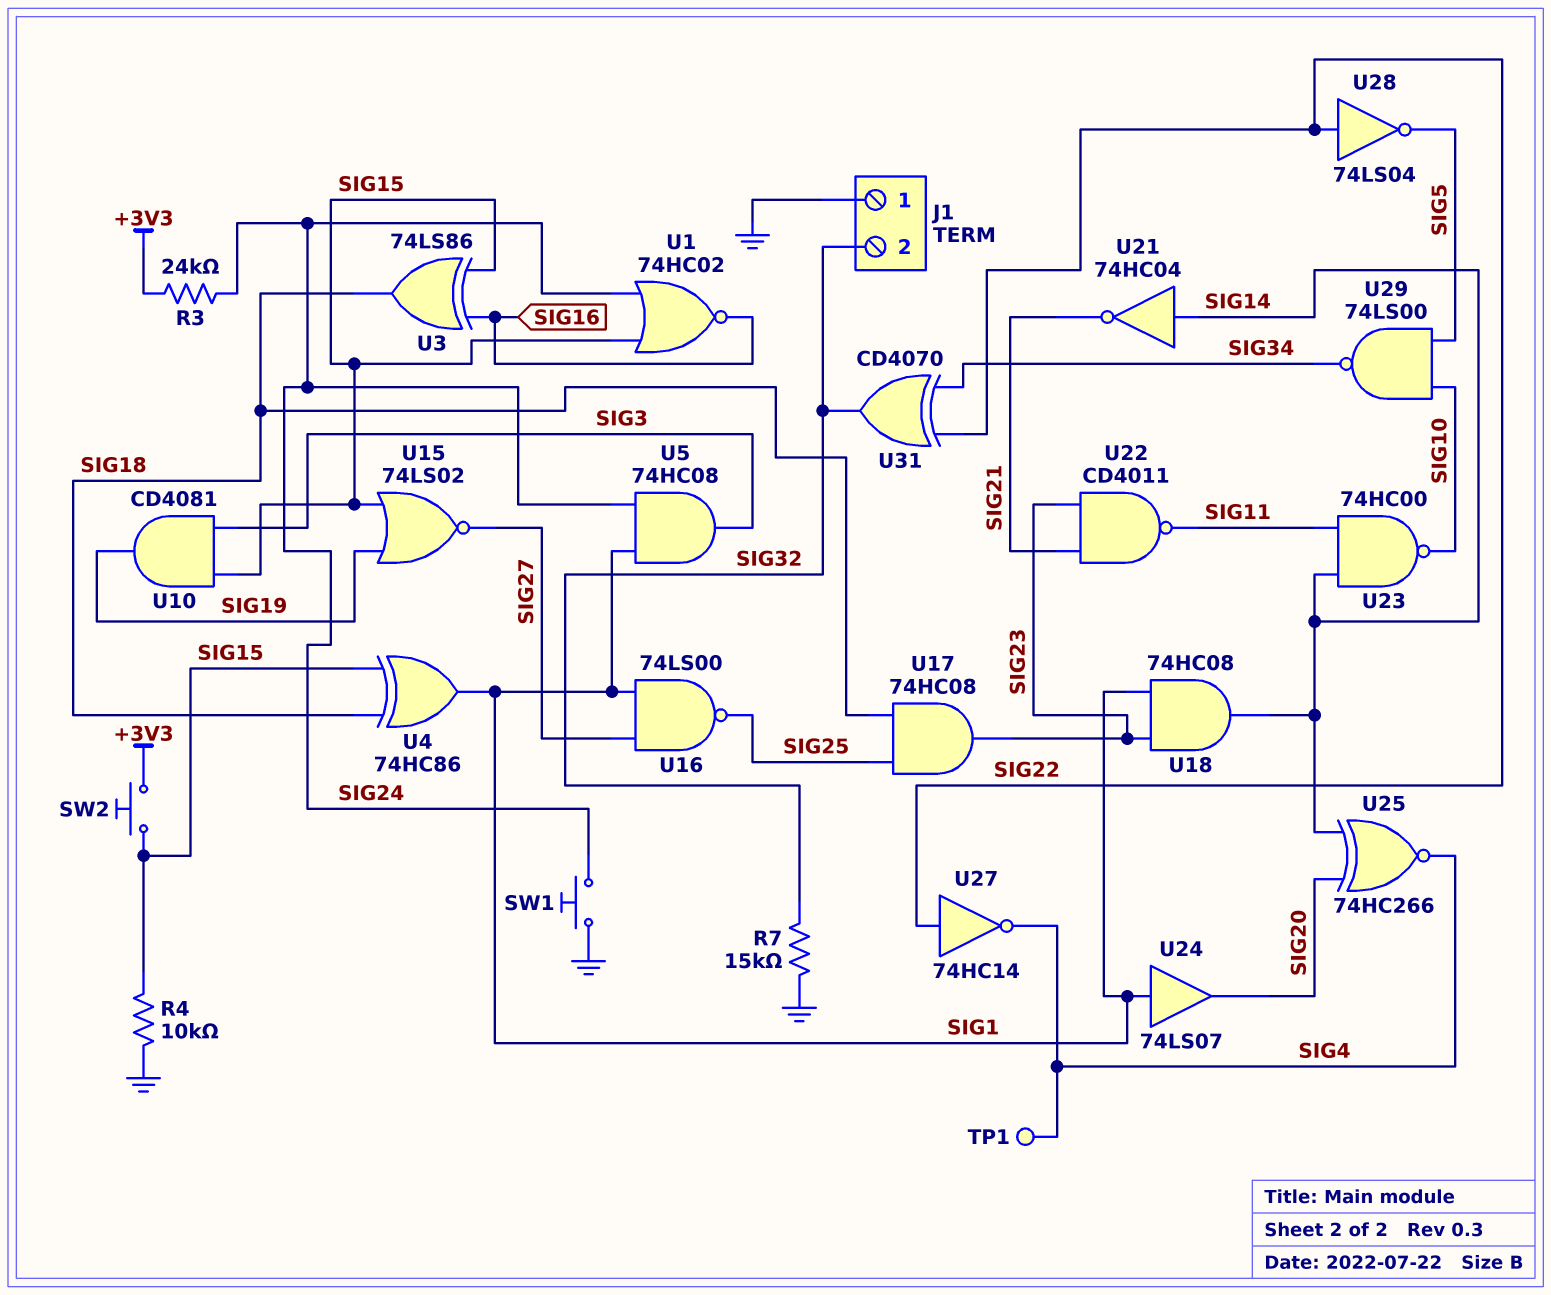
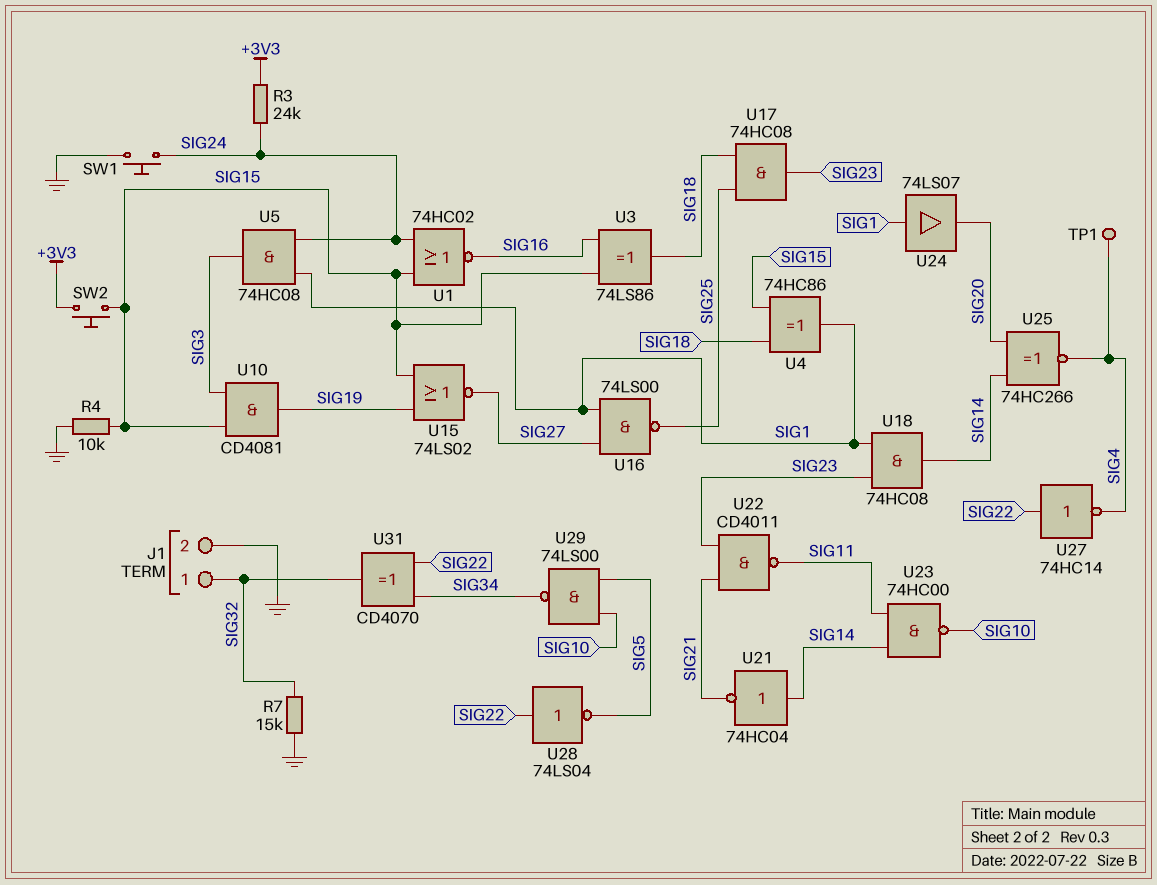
J1 pin 1: GND -> SIG32
J1 pin 2: SIG32 -> GND

